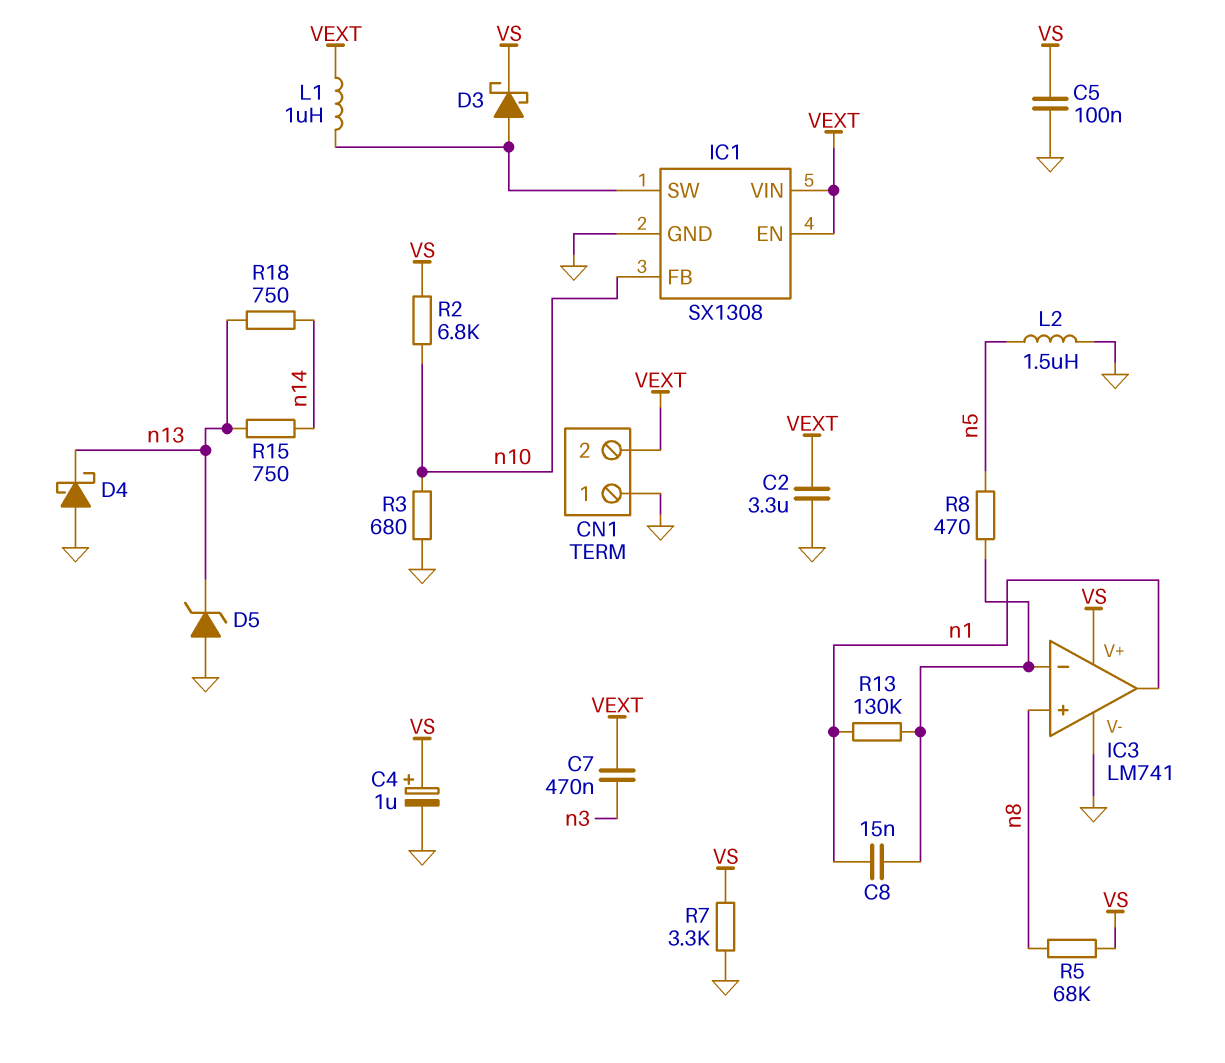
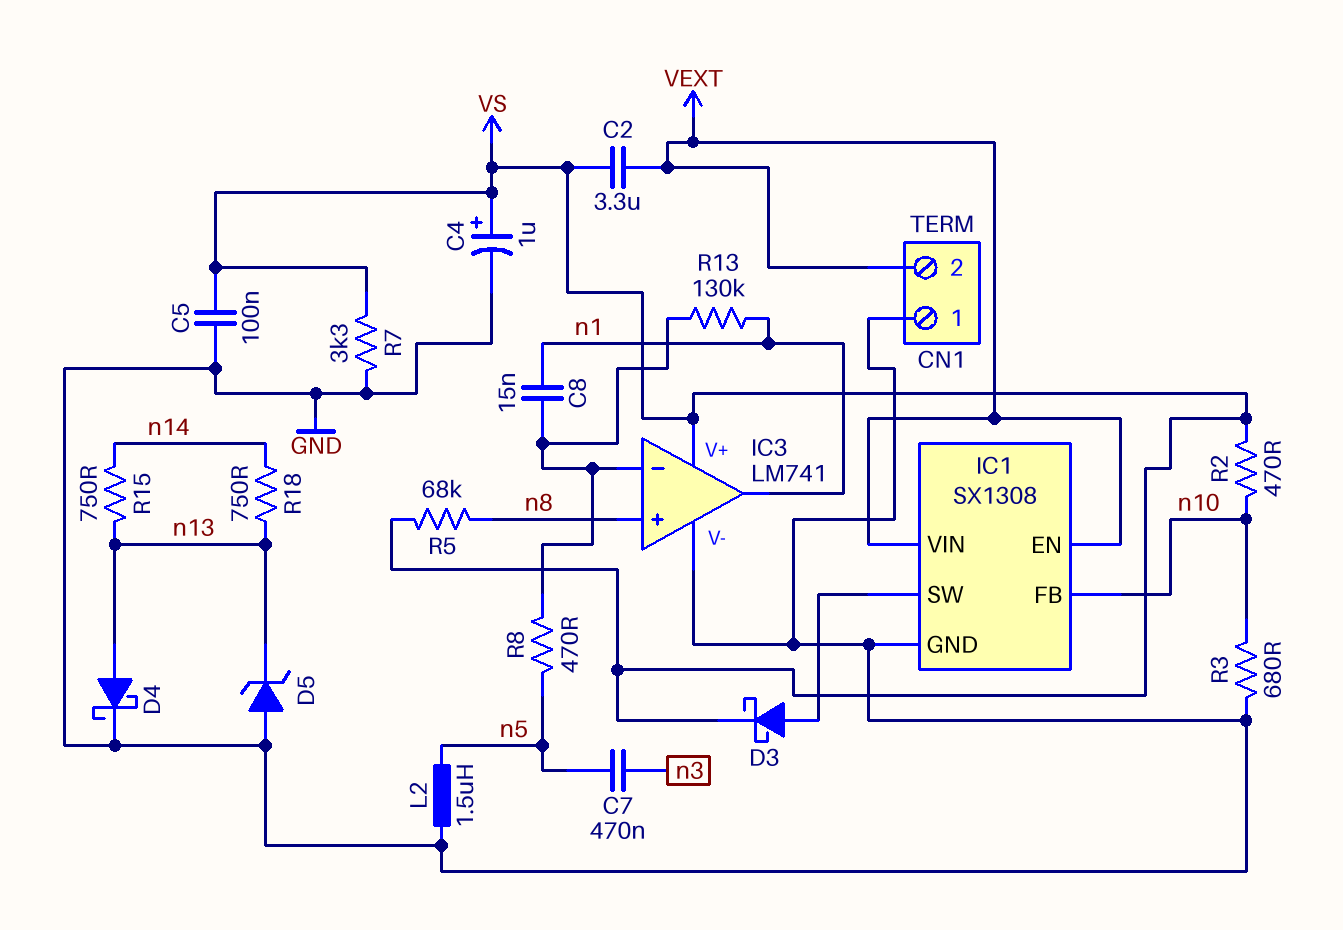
C2: 3.3uF (GND, VEXT) -> 3.3uF (VEXT, VS)
C7: 470nF (VEXT, n3) -> 470nF (n3, n5)
D4: schottky (A GND, K n13) -> schottky (A n13, K GND)
L1: 1uH (IC1/SW, VEXT) -> none
R2: 6.8k (VS, n10) -> 470 (VS, n10)

